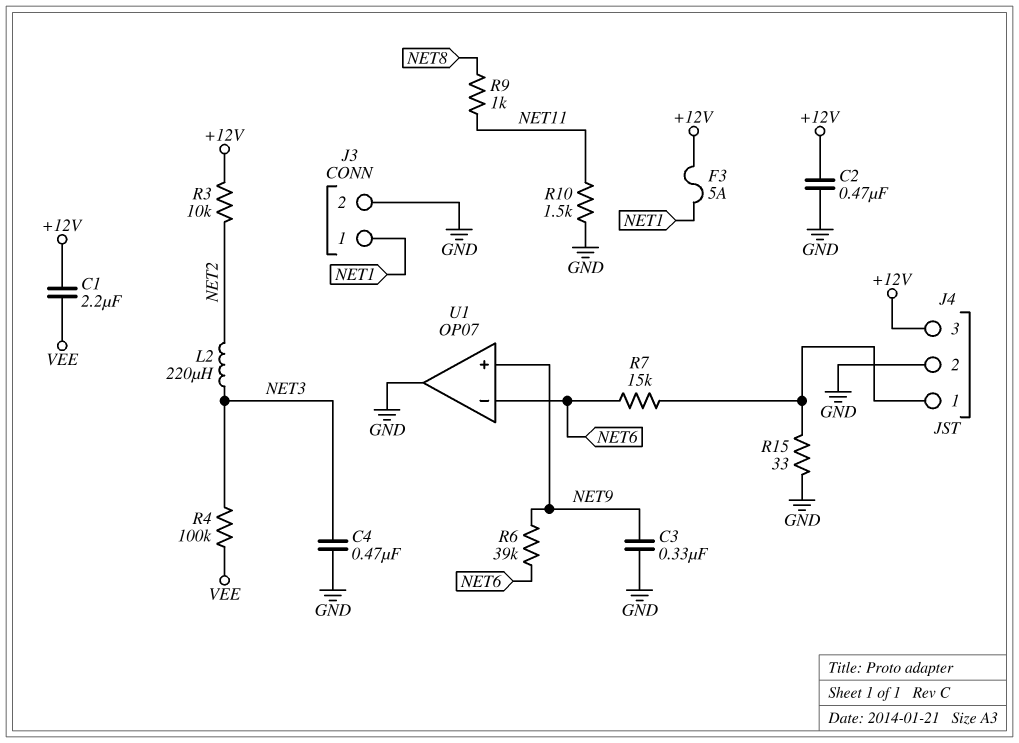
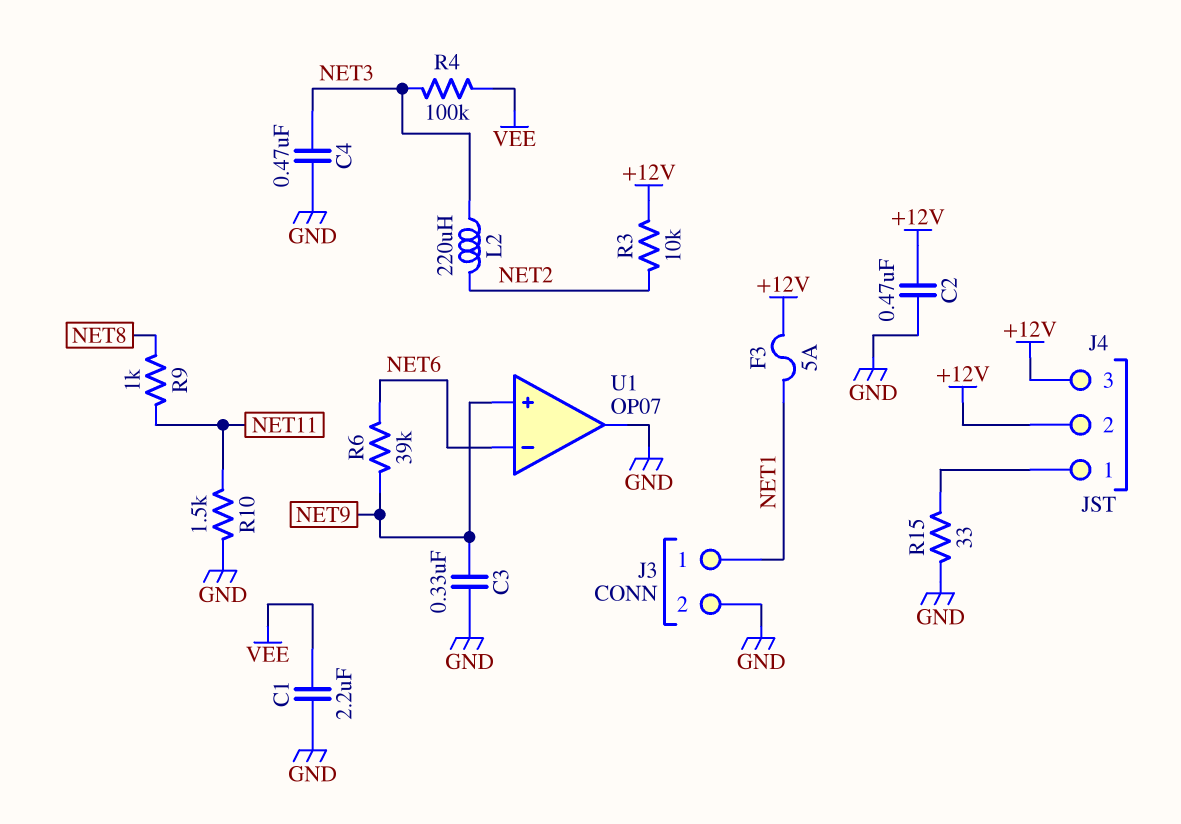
C1: 2.2uF (+12V, VEE) -> 2.2uF (GND, VEE)
J4 pin 2: GND -> +12V
R7: 15k (J4/1, NET6) -> none

